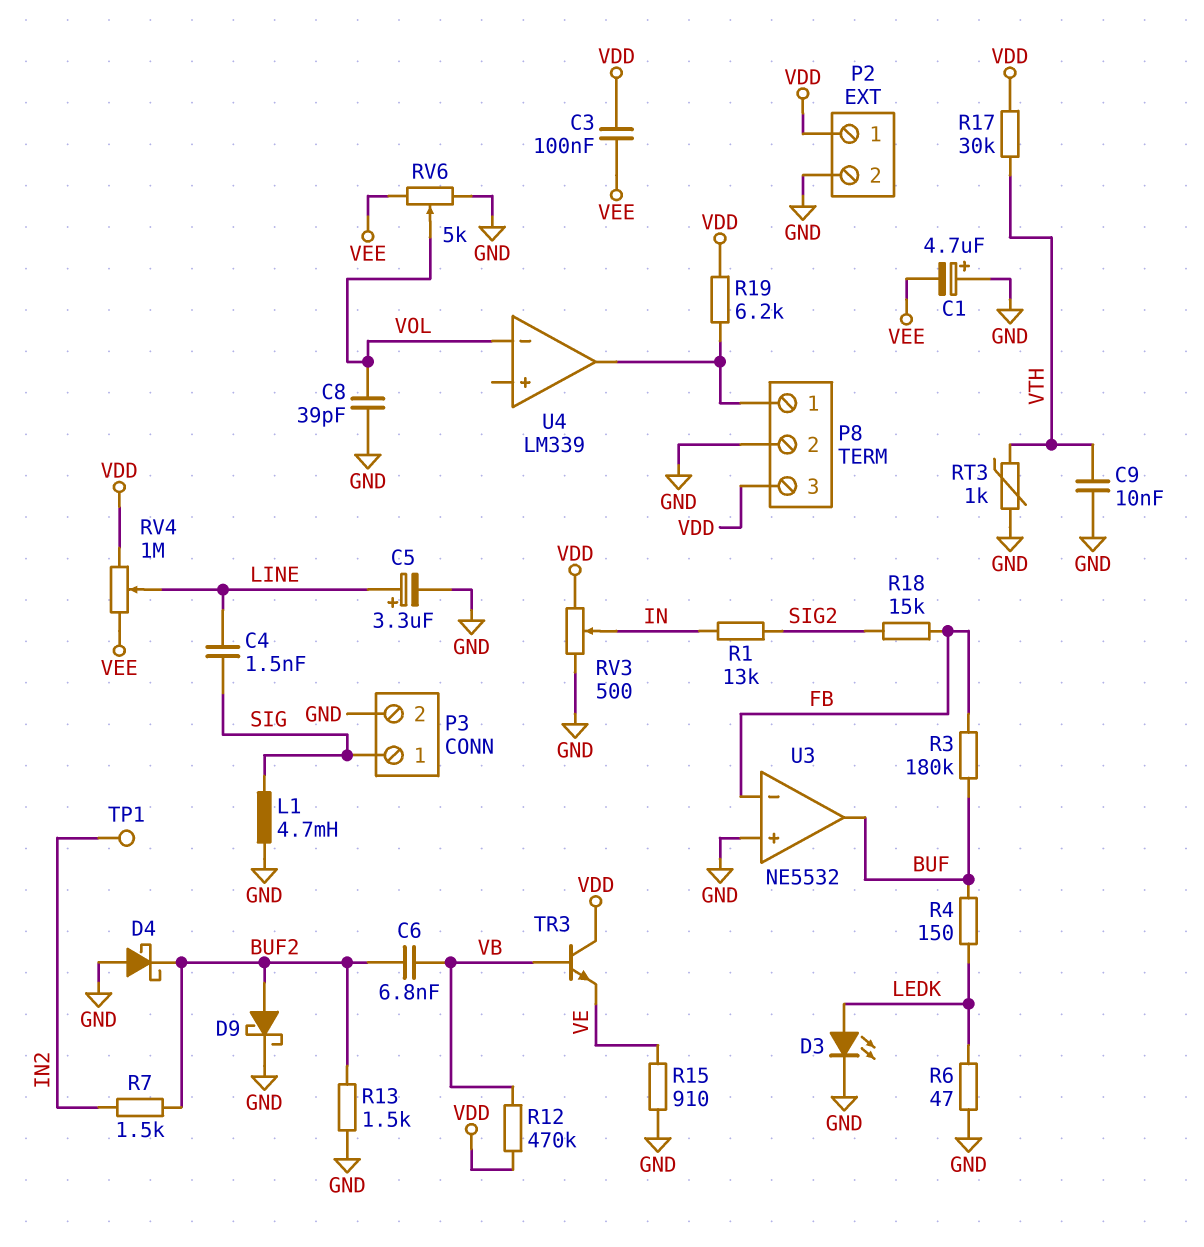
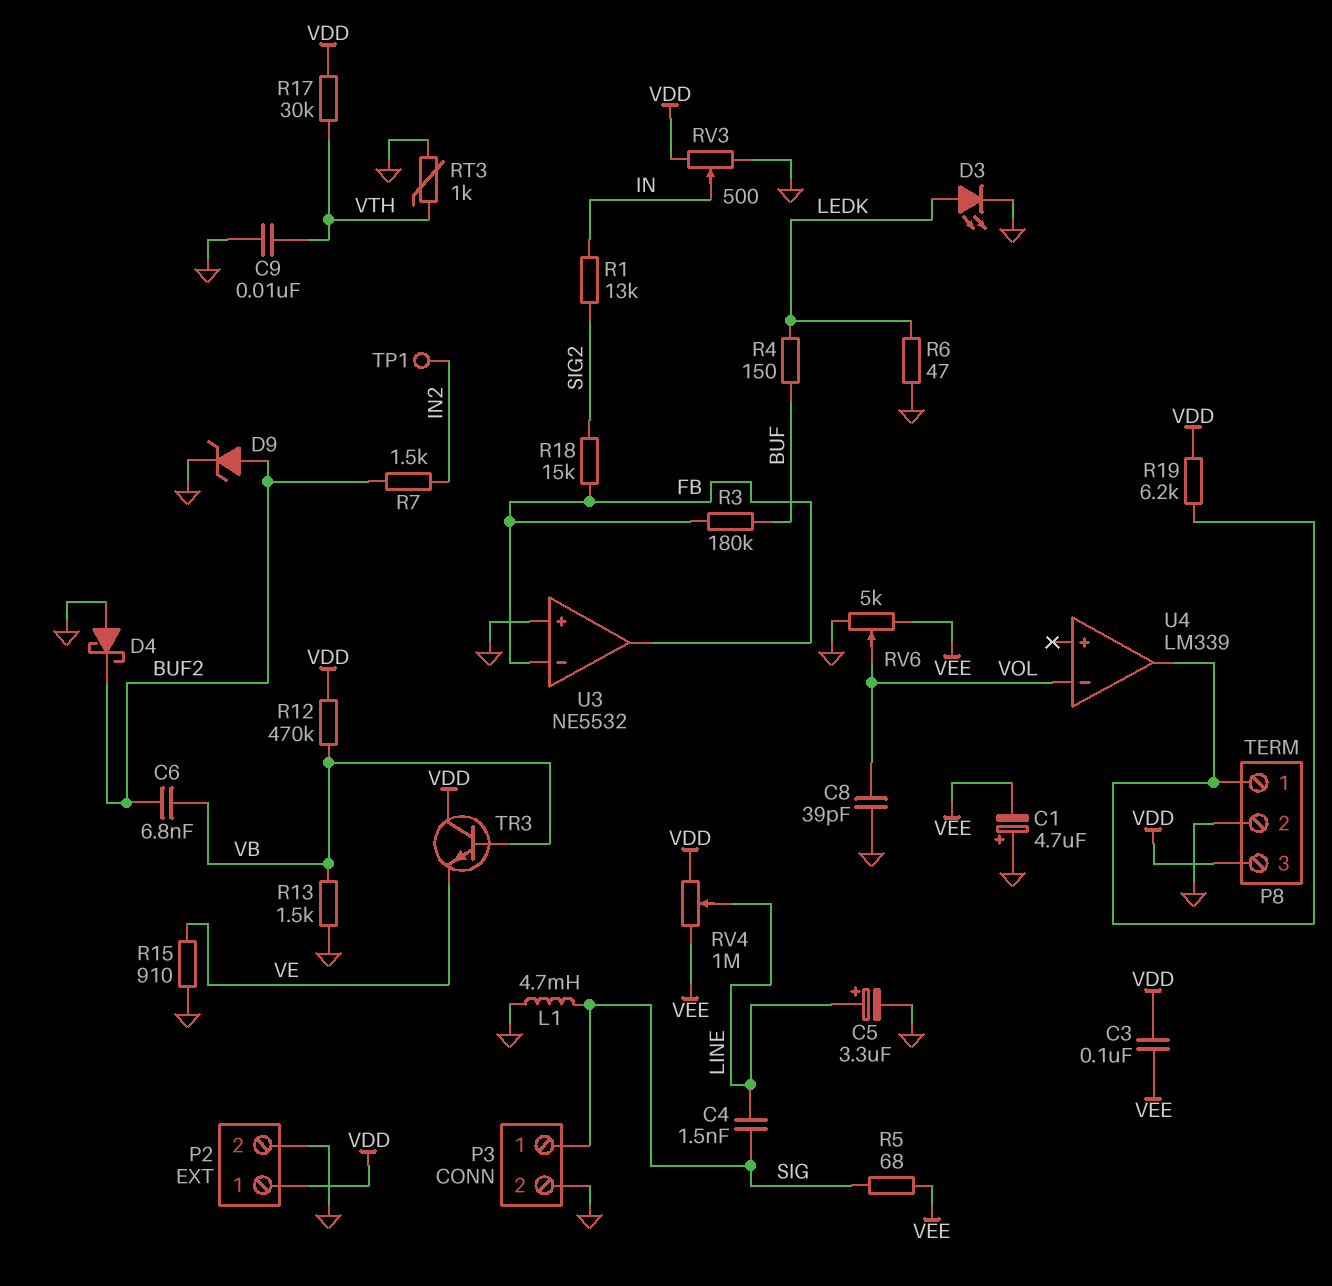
D9: schottky (A BUF2, K GND) -> zener (A BUF2, K GND)
R5: none -> 68 (SIG, VEE)
R13: 1.5k (BUF2, GND) -> 1.5k (GND, VB)
U3 pin out: BUF -> FB

